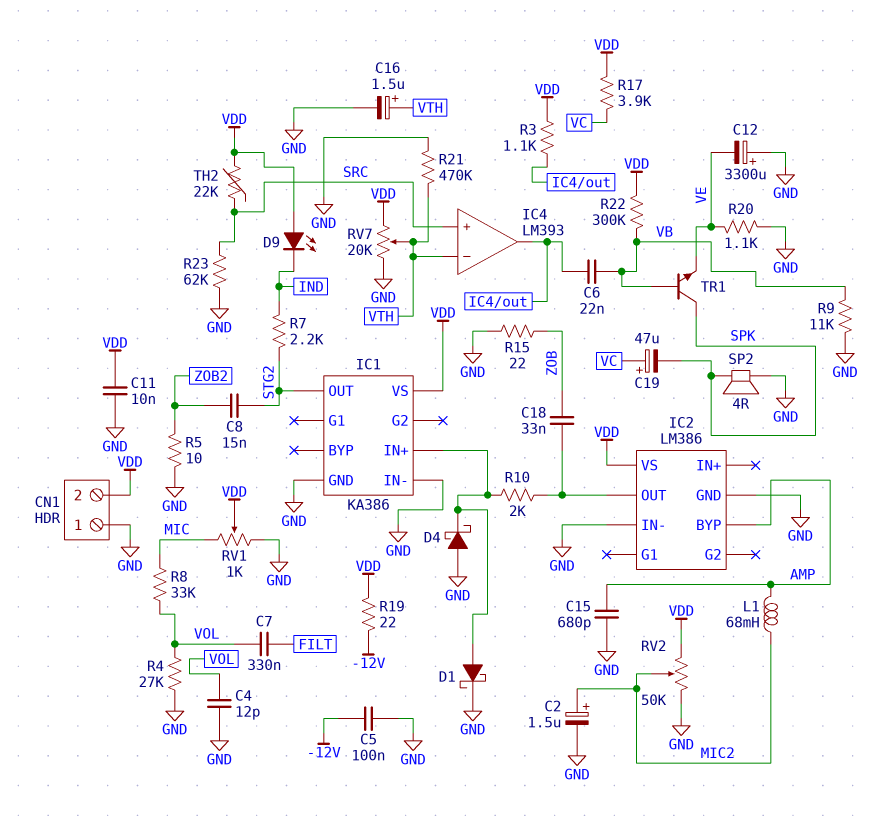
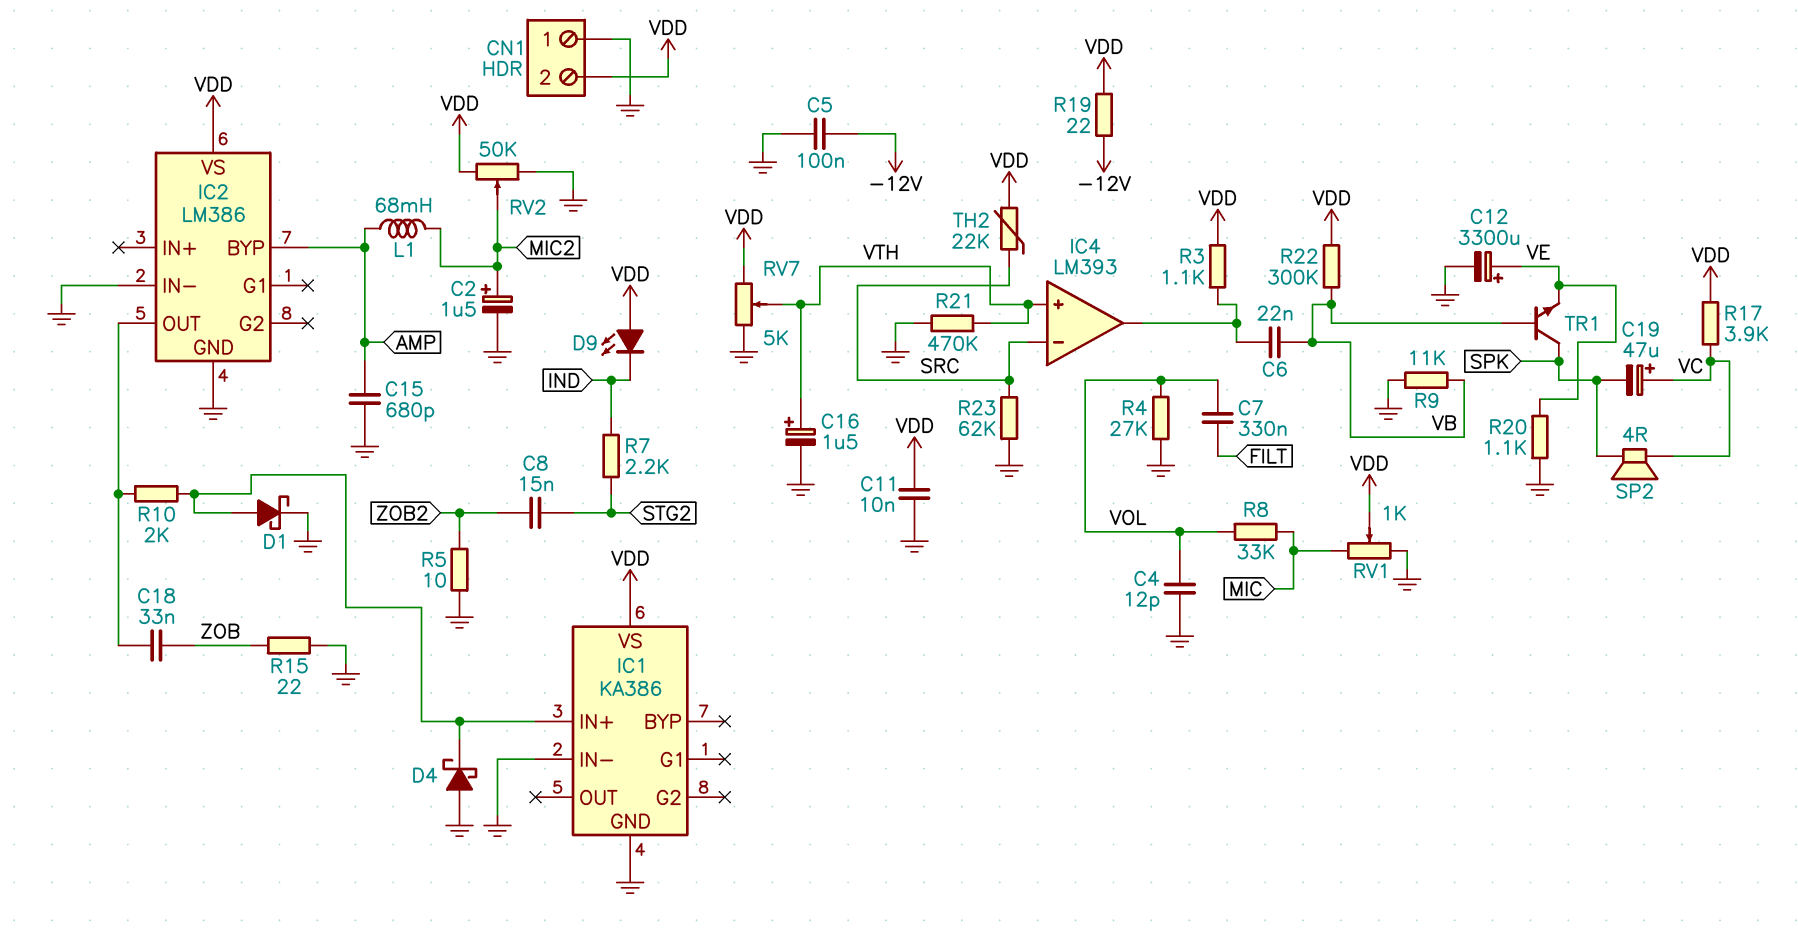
C12: 3300uF (plus GND, minus VE) -> 3300uF (plus VE, minus GND)
IC1 pin OUT: STG2 -> none
IC4 pin in+: SRC -> VTH
IC4 pin in-: VTH -> SRC
RV7: 20k (GND, VDD, wiper VTH) -> 5k (GND, VDD, wiper VTH)
SP2: speaker 4R (GND, SPK) -> speaker 4R (SPK, VC)

